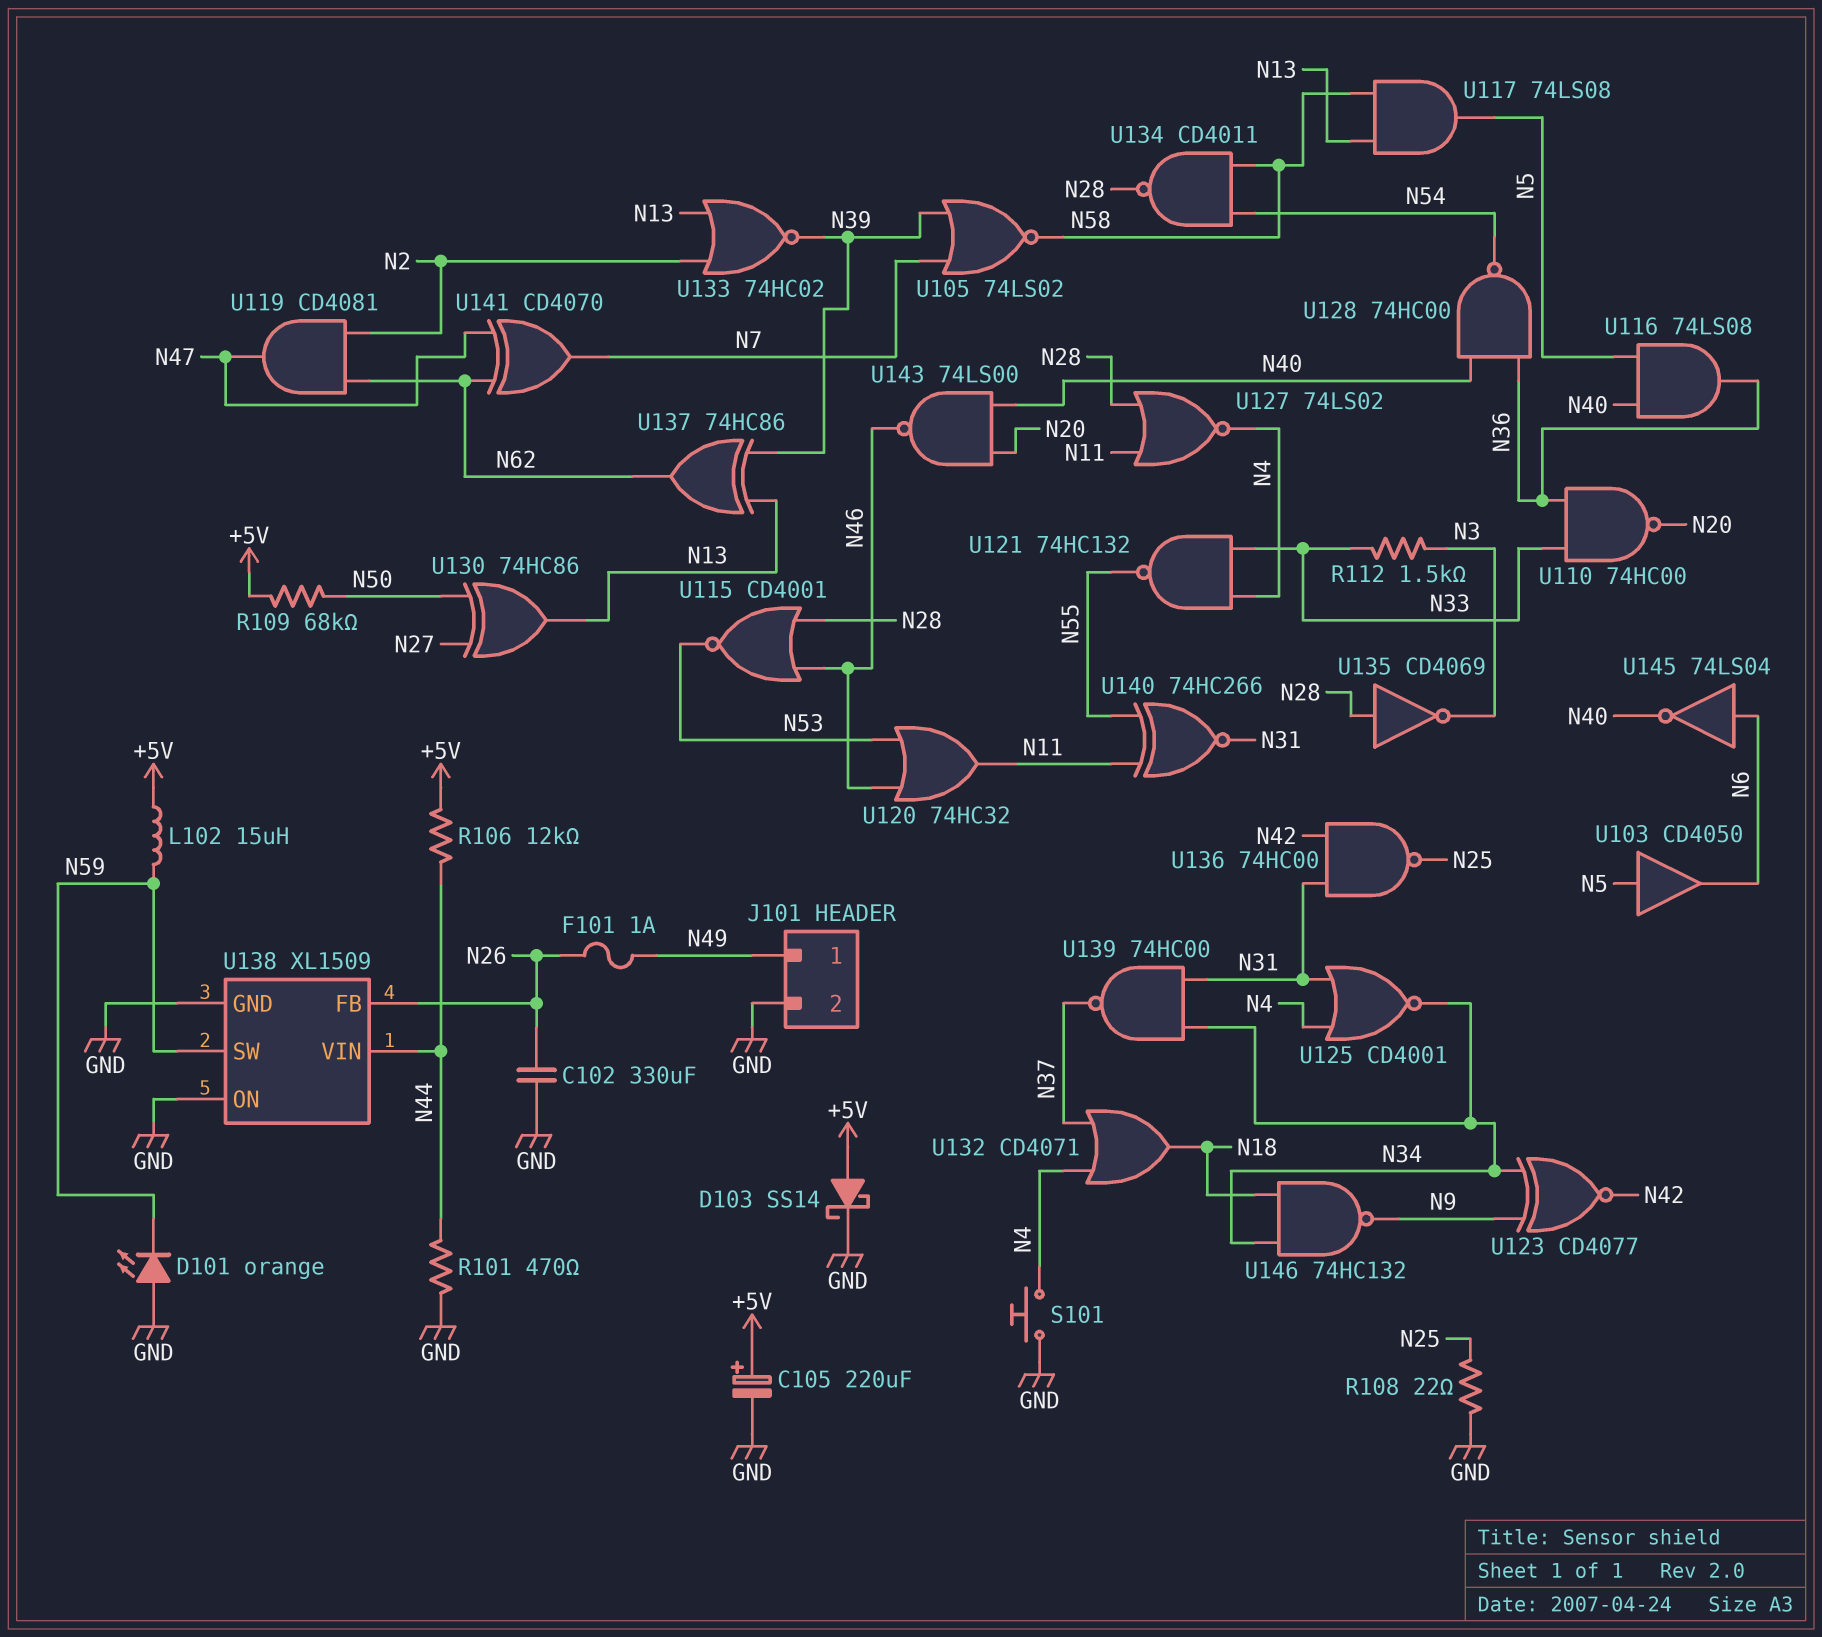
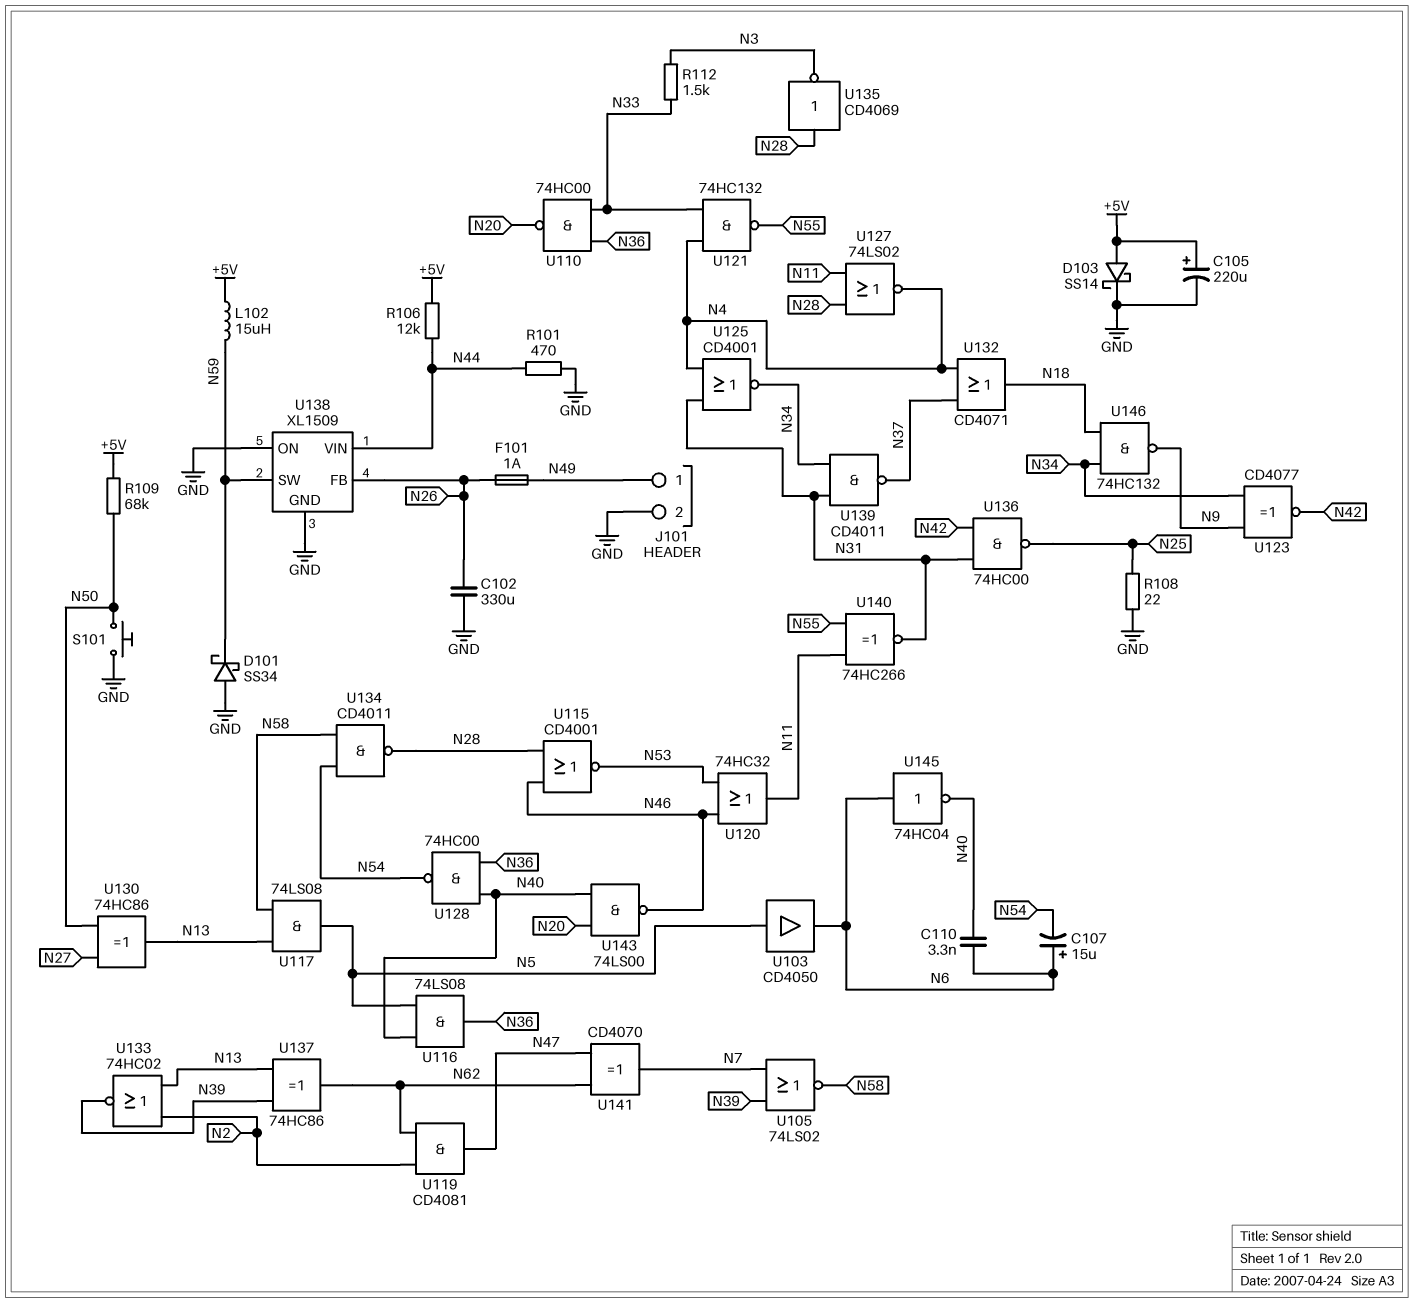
C107: none -> 15uF (plus N6, minus N54)
C110: none -> 3.3nF (N6, N40)
D101: LED orange (A GND, K N59) -> schottky SS34 (A GND, K N59)
S101: button (GND, N4) -> button (GND, N50)
U139: NAND 74HC00 (in N31, in N34, out N37) -> NAND CD4011 (in N31, in N34, out N37)
U145: NOT 74LS04 (in N6, out N40) -> NOT 74HC04 (in N6, out N40)

